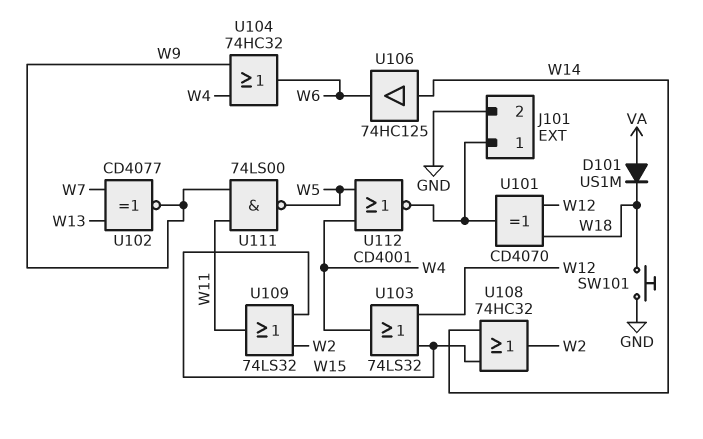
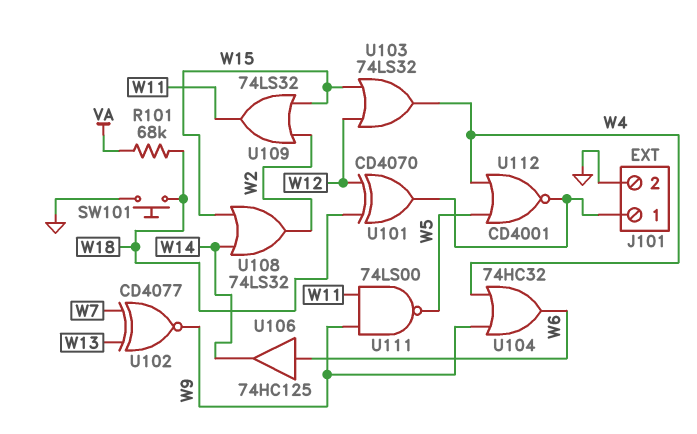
D101: diode US1M (A VA, K W18) -> none
R101: none -> 68k (VA, W18)
U106: buffer 74HC125 (in W14, out W6) -> buffer 74HC125 (in W6, out W14)
U108: OR 74HC32 (in W14, in W15, out W2) -> OR 74LS32 (in W14, in W15, out W2)

